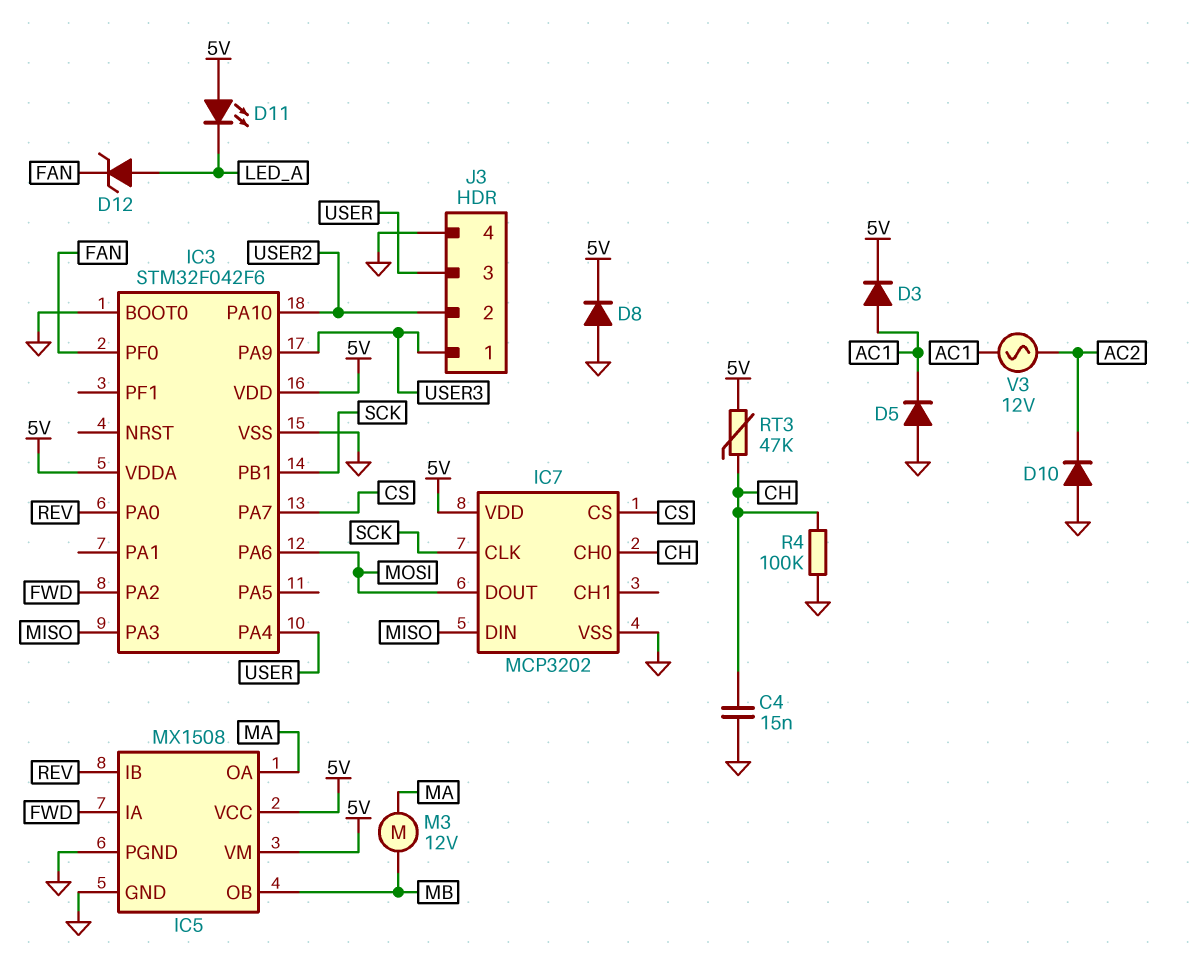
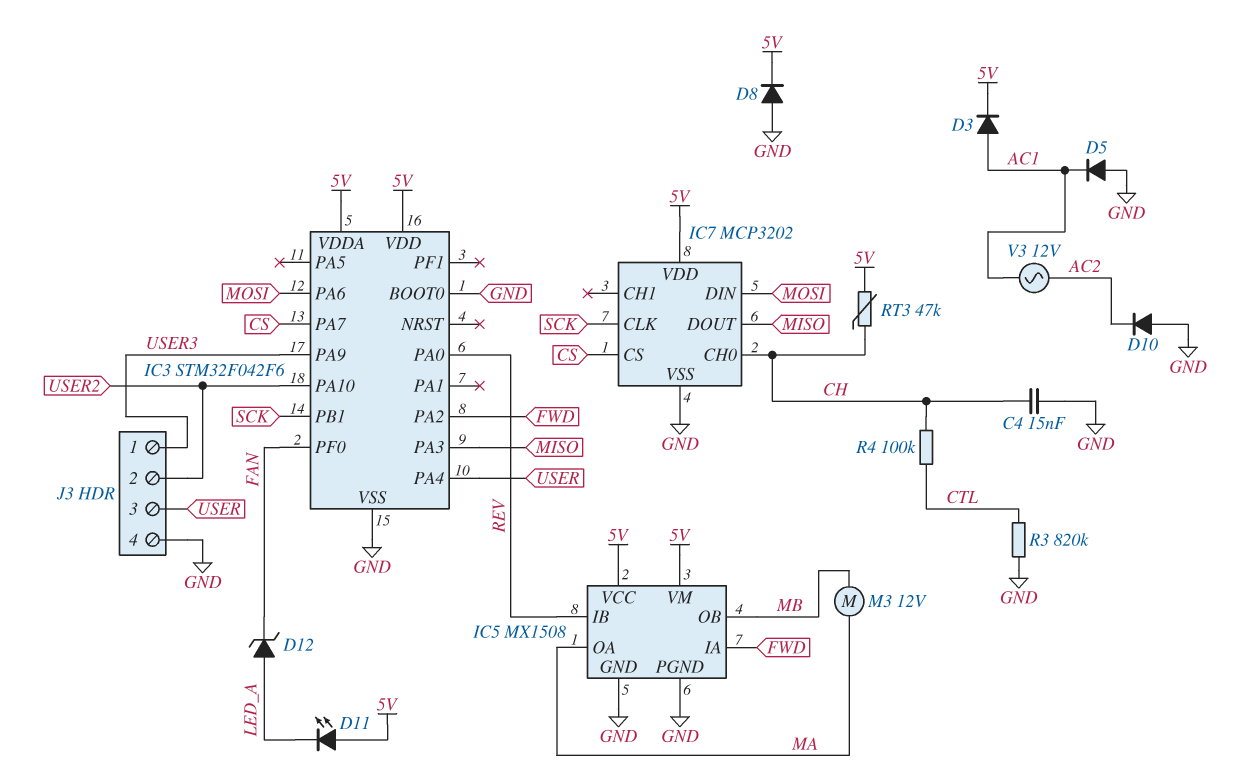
IC7 pin DIN: MISO -> MOSI
IC7 pin DOUT: MOSI -> MISO
R3: none -> 820k (CTL, GND)
R4: 100k (CH, GND) -> 100k (CH, CTL)

